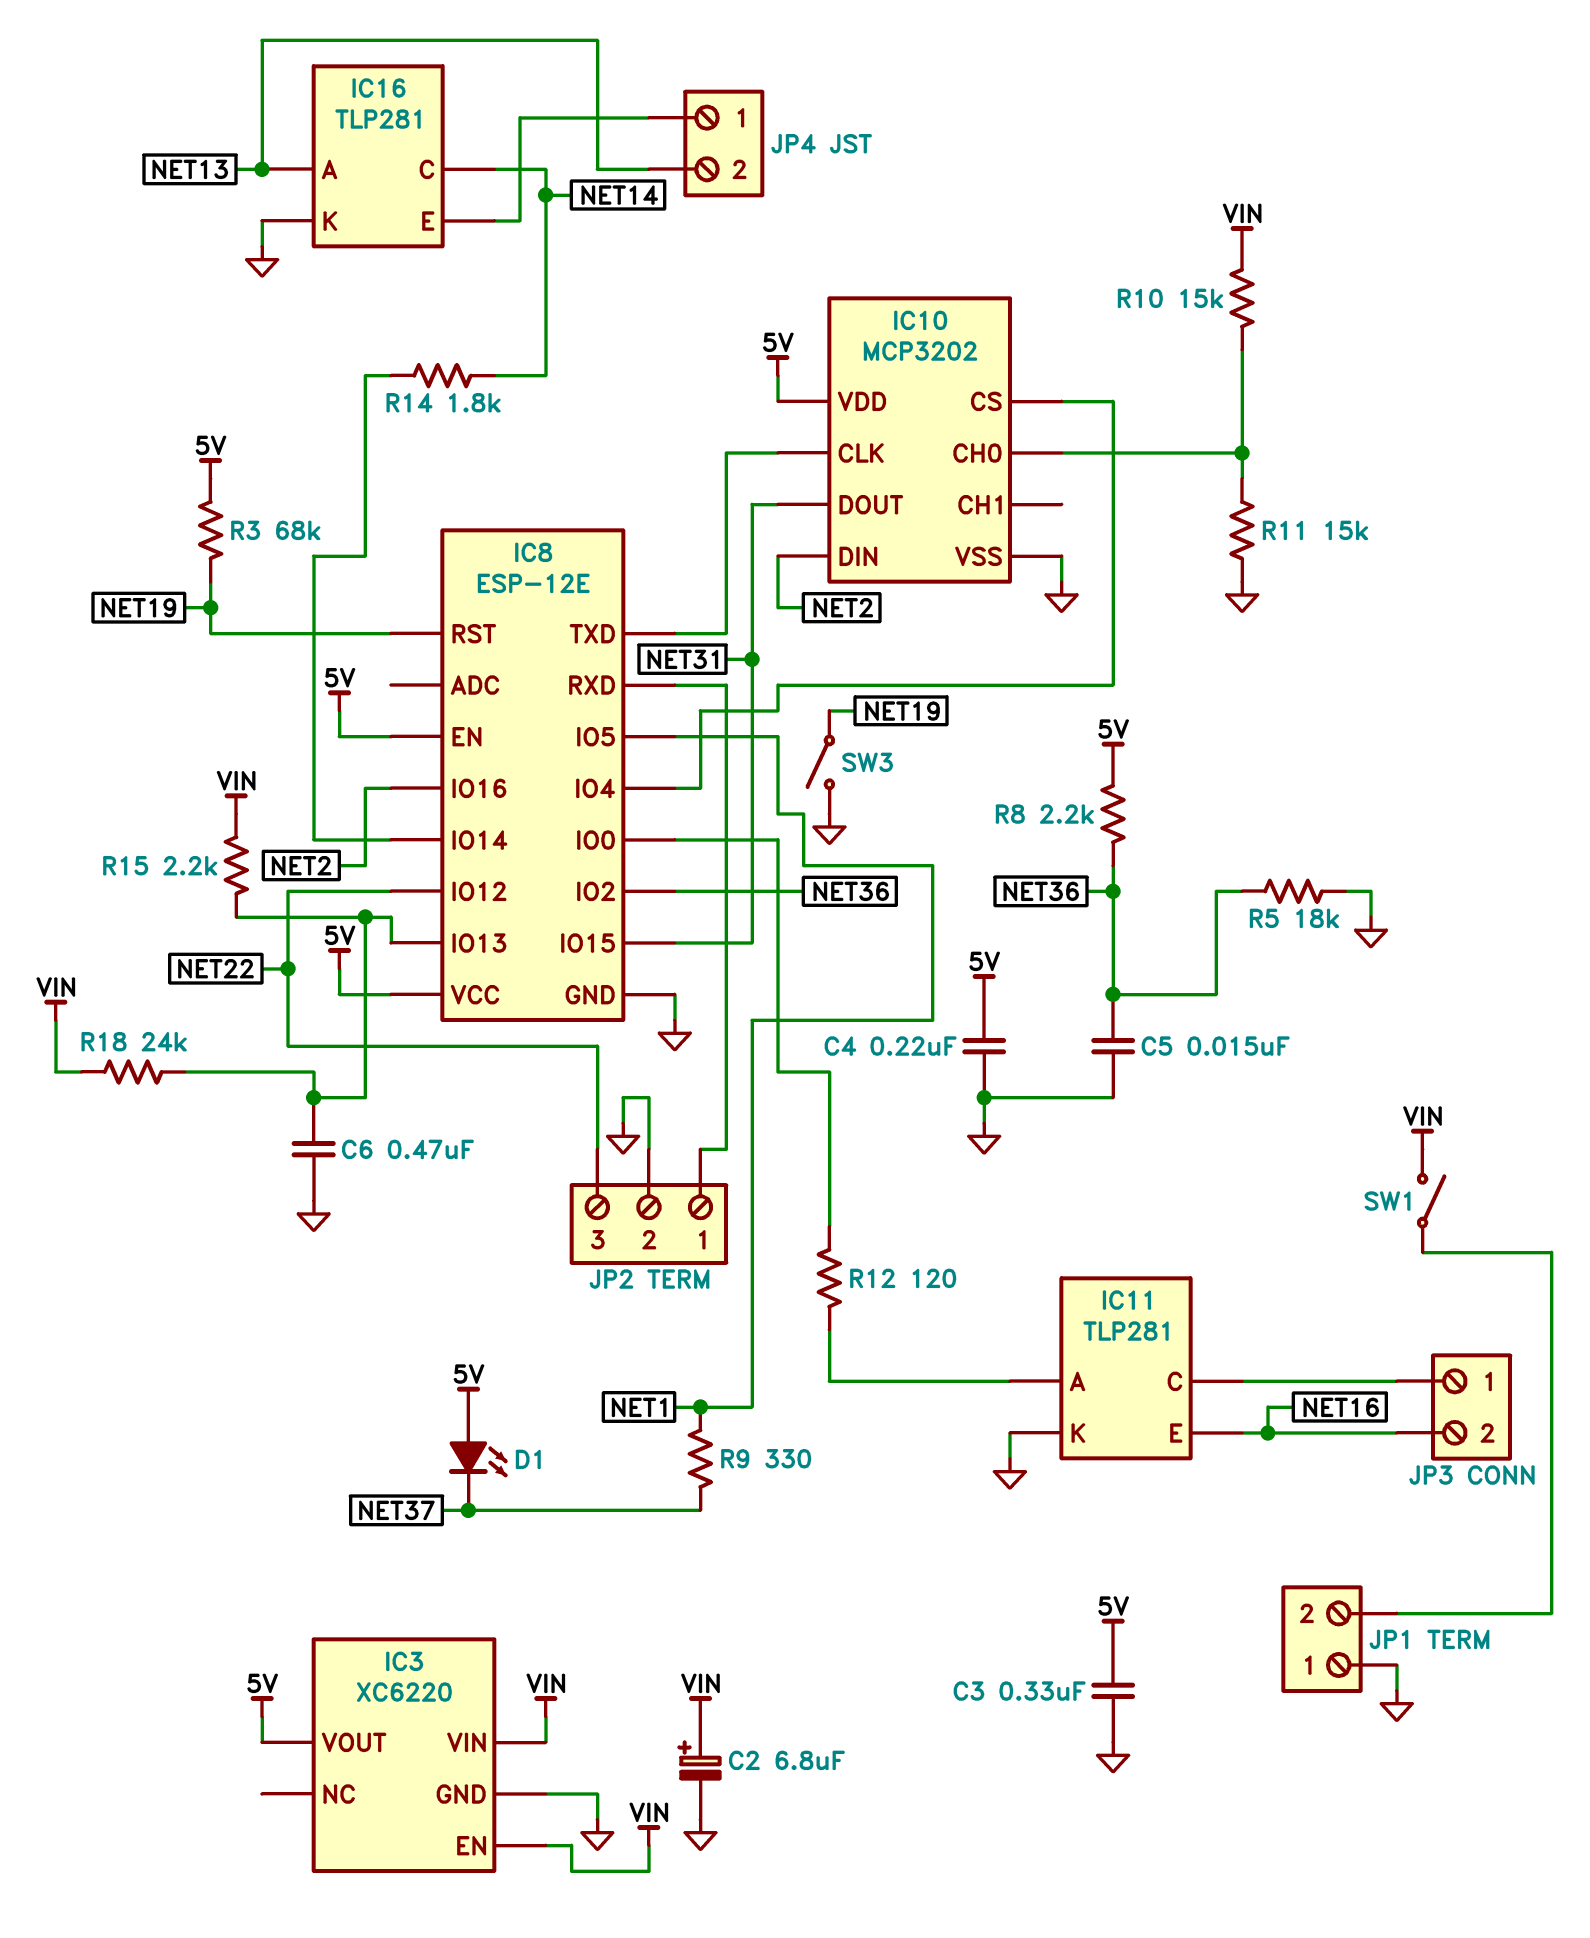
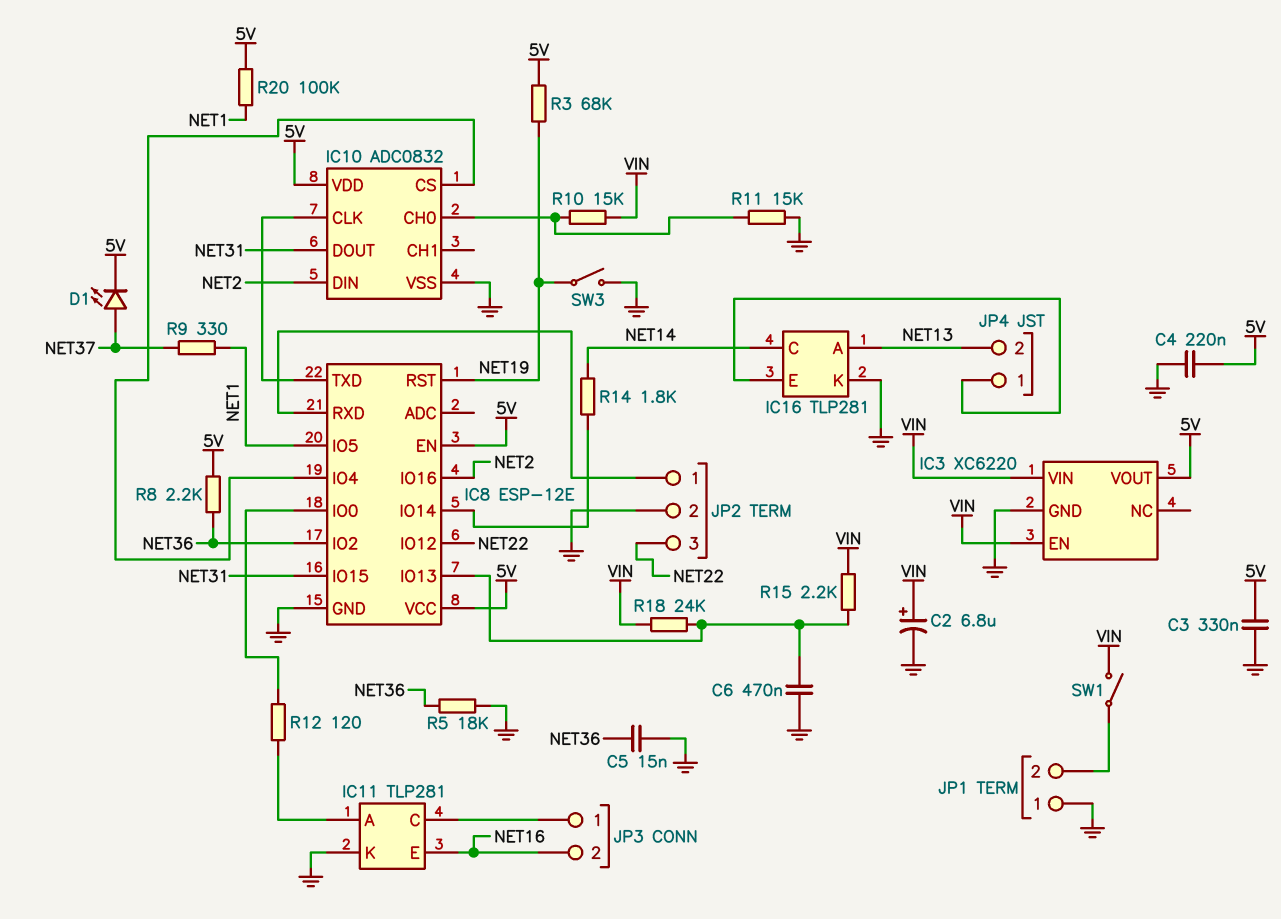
D1: LED (A 5V, K NET37) -> LED (A NET37, K 5V)
IC10: MCP3202 -> ADC0832
R20: none -> 100k (5V, NET1)

